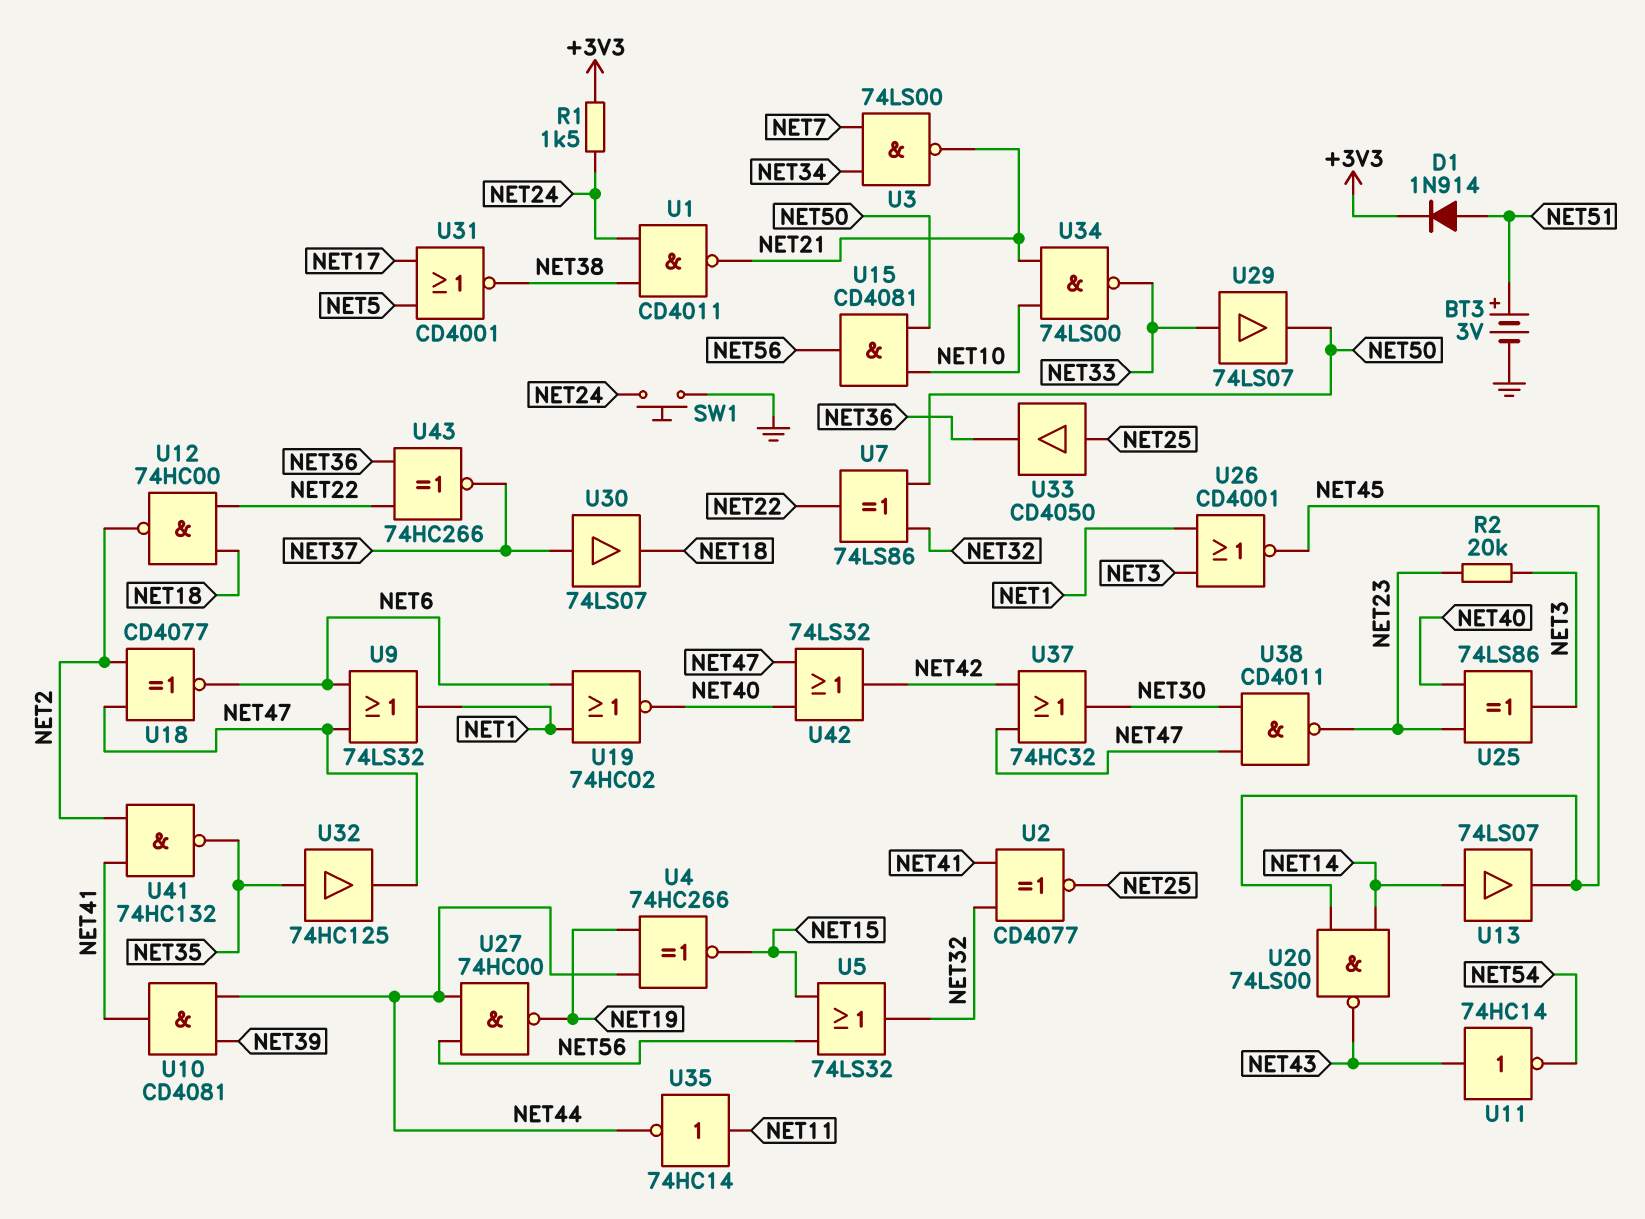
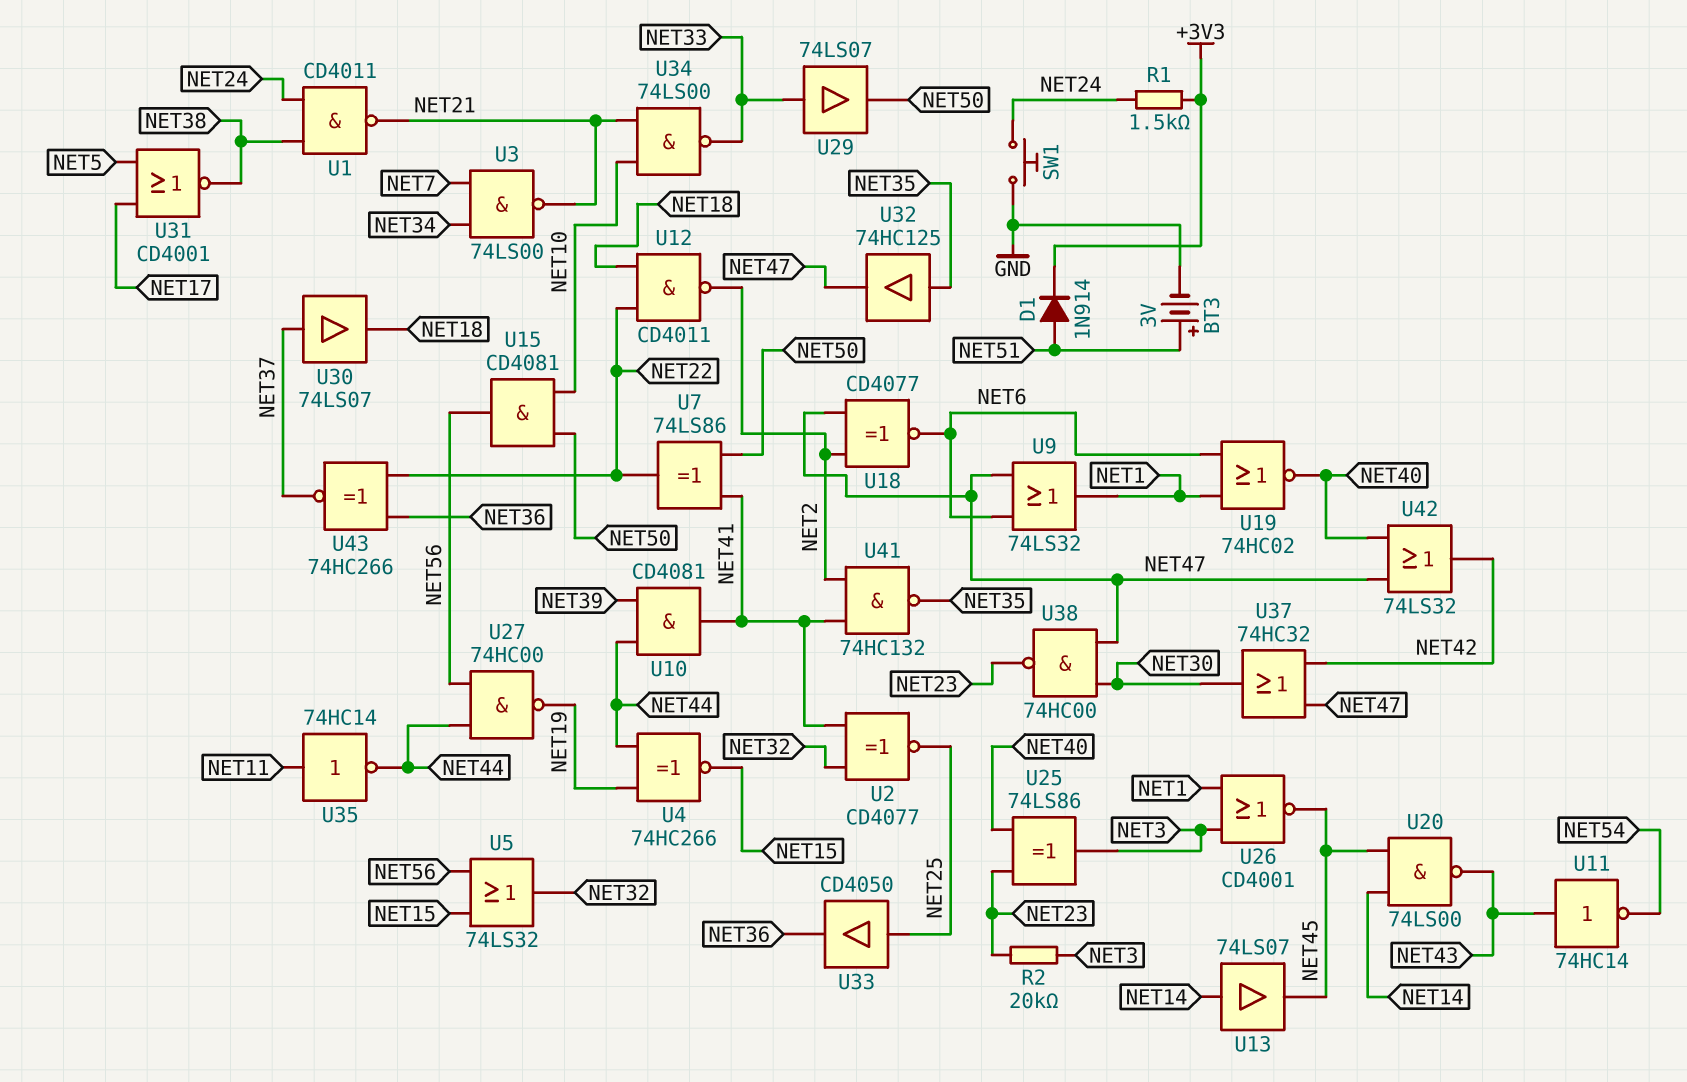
U7: XOR 74LS86 (in NET32, in NET50, out NET22) -> XOR 74LS86 (in NET41, in NET50, out NET22)
U12: NAND 74HC00 (in NET18, in NET22, out NET2) -> NAND CD4011 (in NET18, in NET22, out NET2)
U38: NAND CD4011 (in NET30, in NET47, out NET23) -> NAND 74HC00 (in NET30, in NET47, out NET23)

